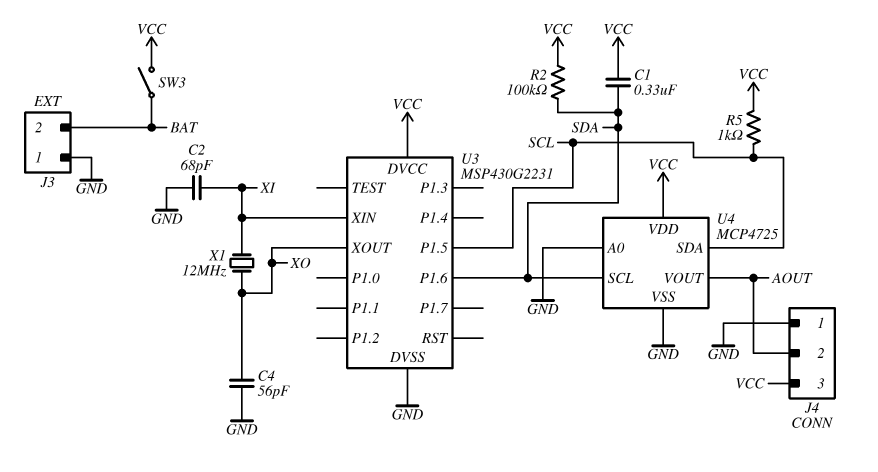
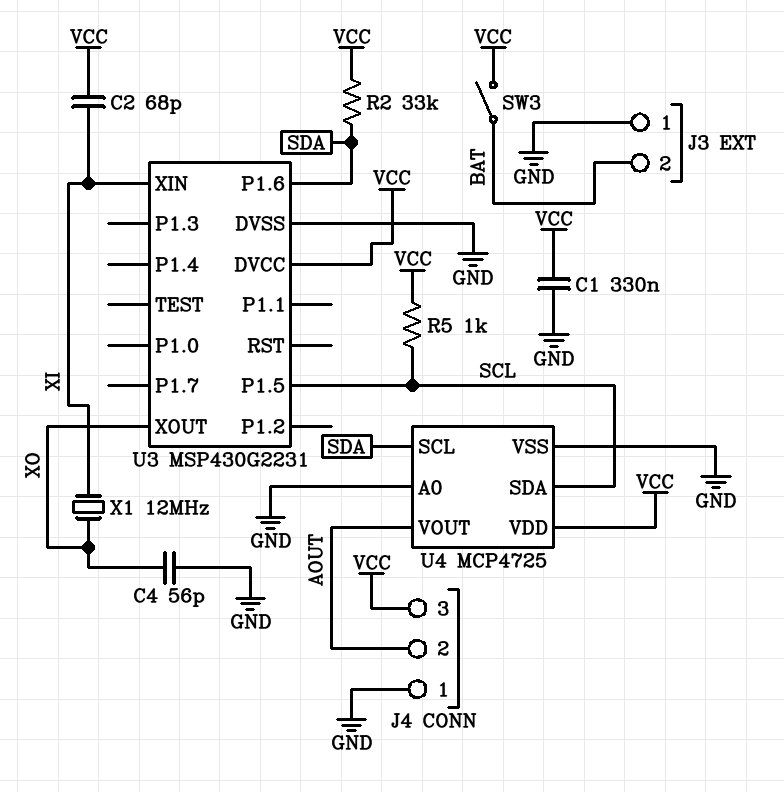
C1: 330nF (SDA, VCC) -> 330nF (GND, VCC)
C2: 68pF (GND, XI) -> 68pF (VCC, XI)
R2: 100k (SDA, VCC) -> 33k (SDA, VCC)

